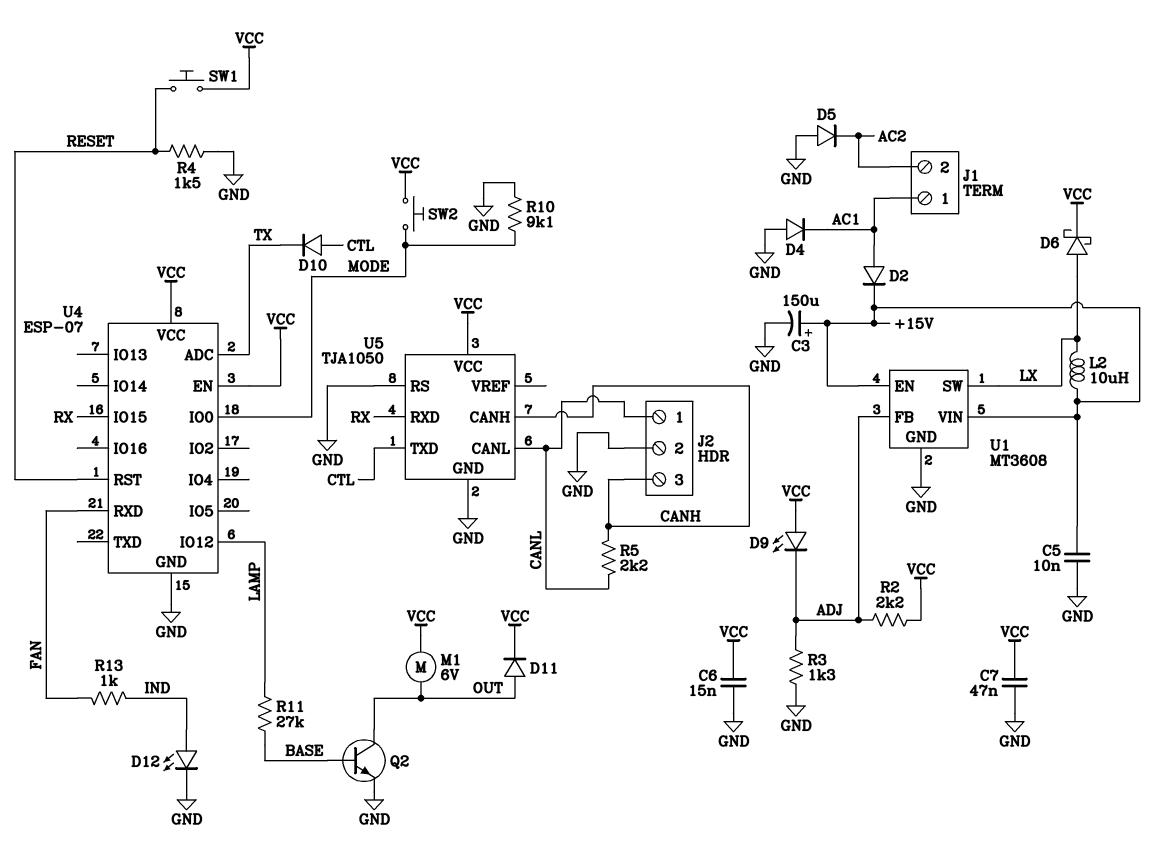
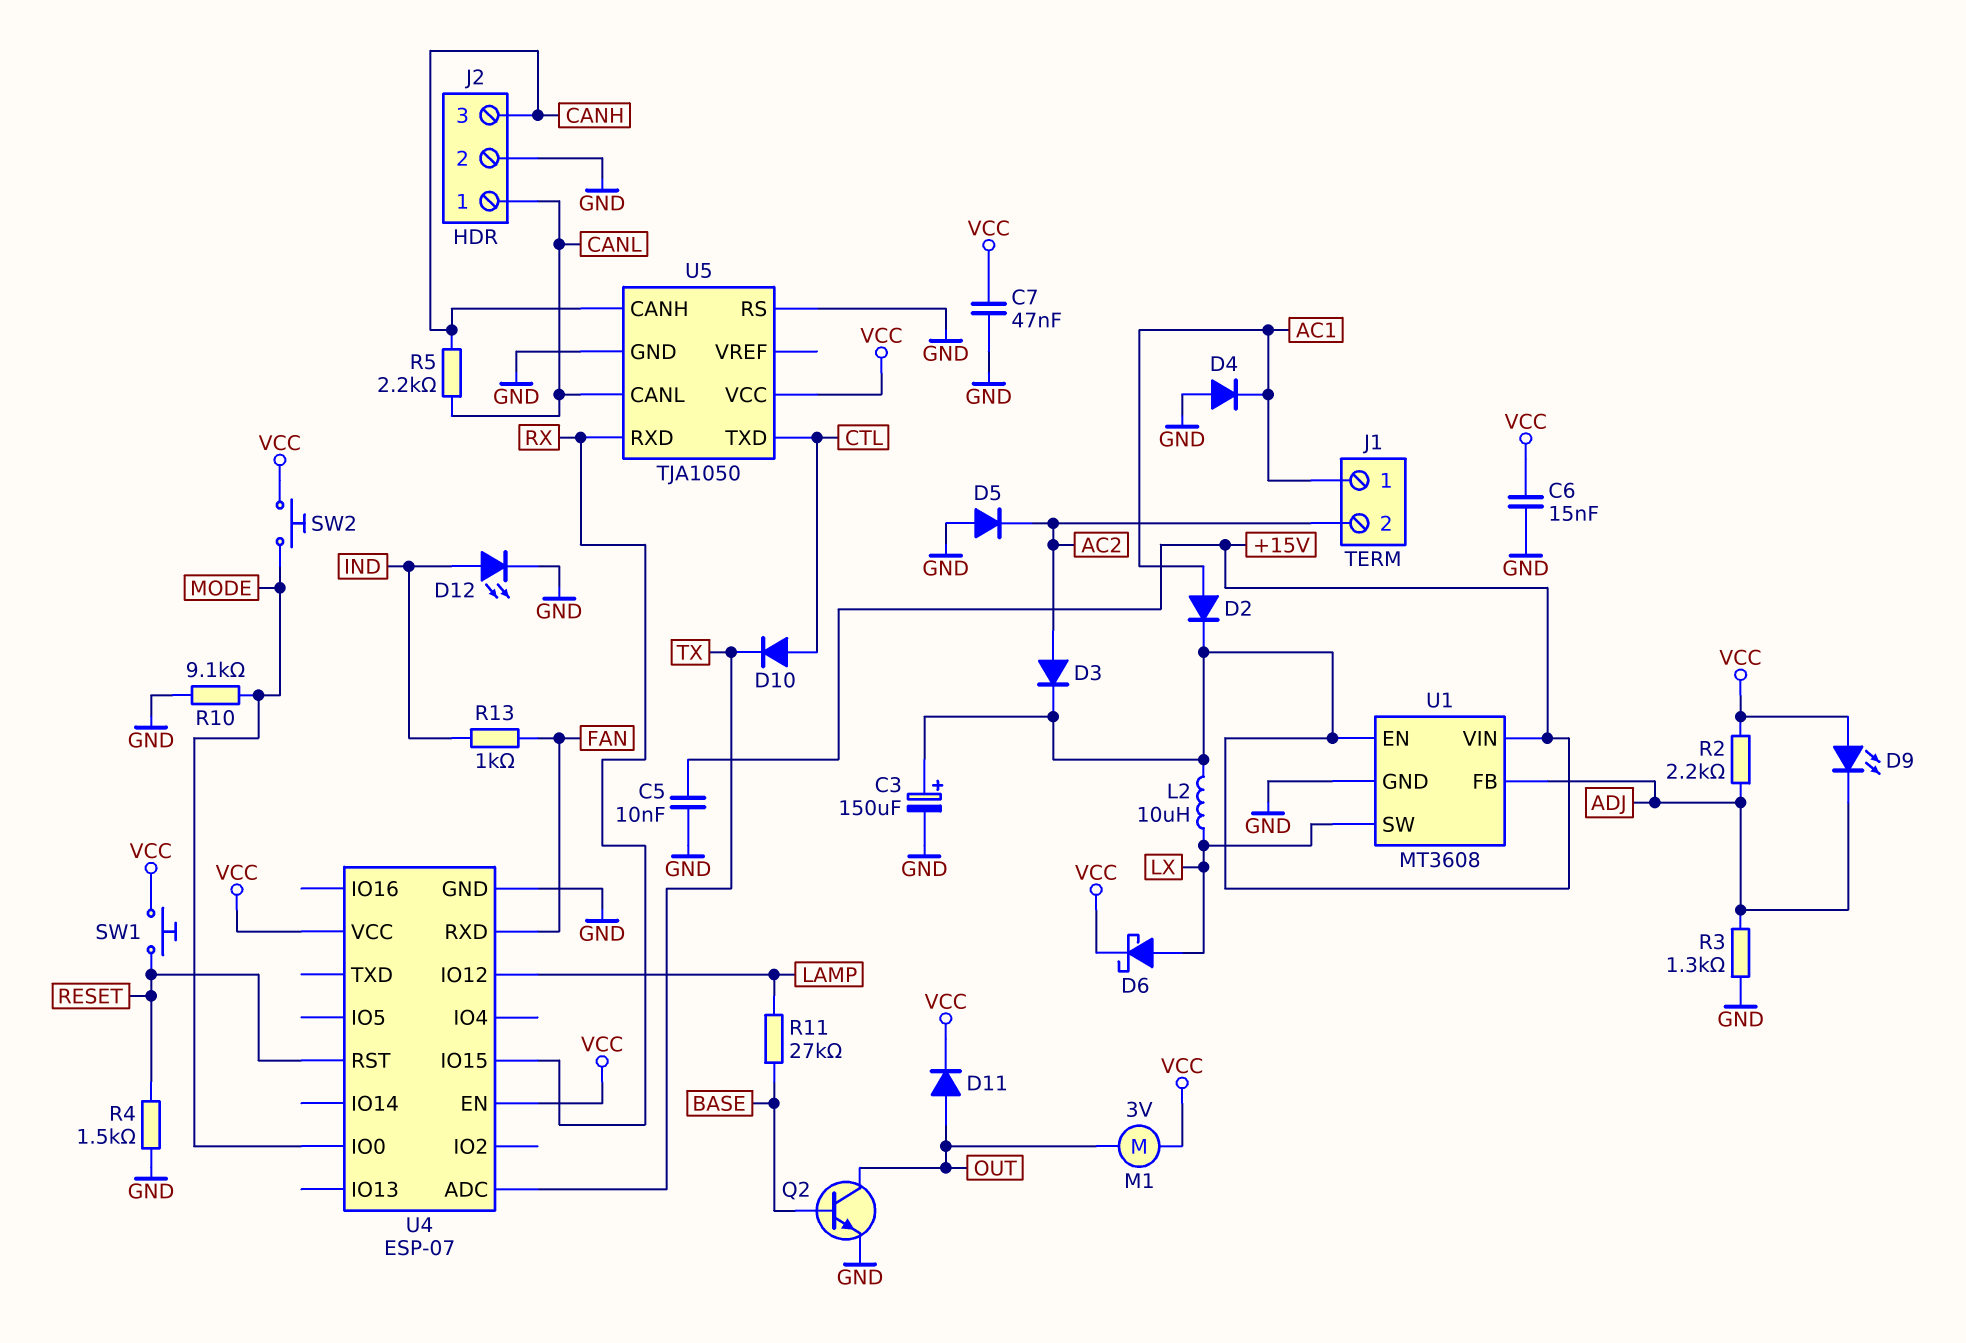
D3: none -> diode (A AC2, K +15V)
M1: motor 6V (OUT, VCC) -> motor 3V (OUT, VCC)

